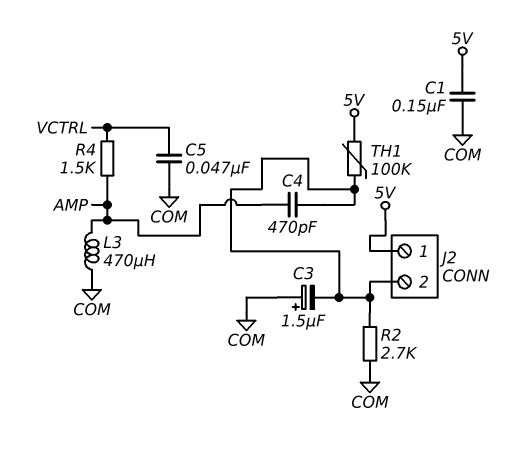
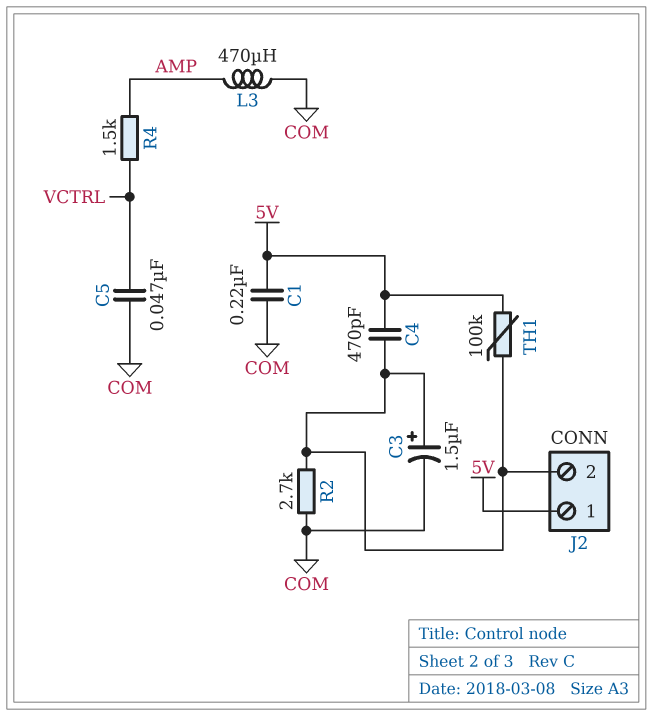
C1: 150nF (5V, COM) -> 220nF (5V, COM)
C3: 1.5uF (plus COM, minus J2/2) -> 1.5uF (plus J2/2, minus COM)
C4: 470pF (AMP, J2/2) -> 470pF (5V, J2/2)

